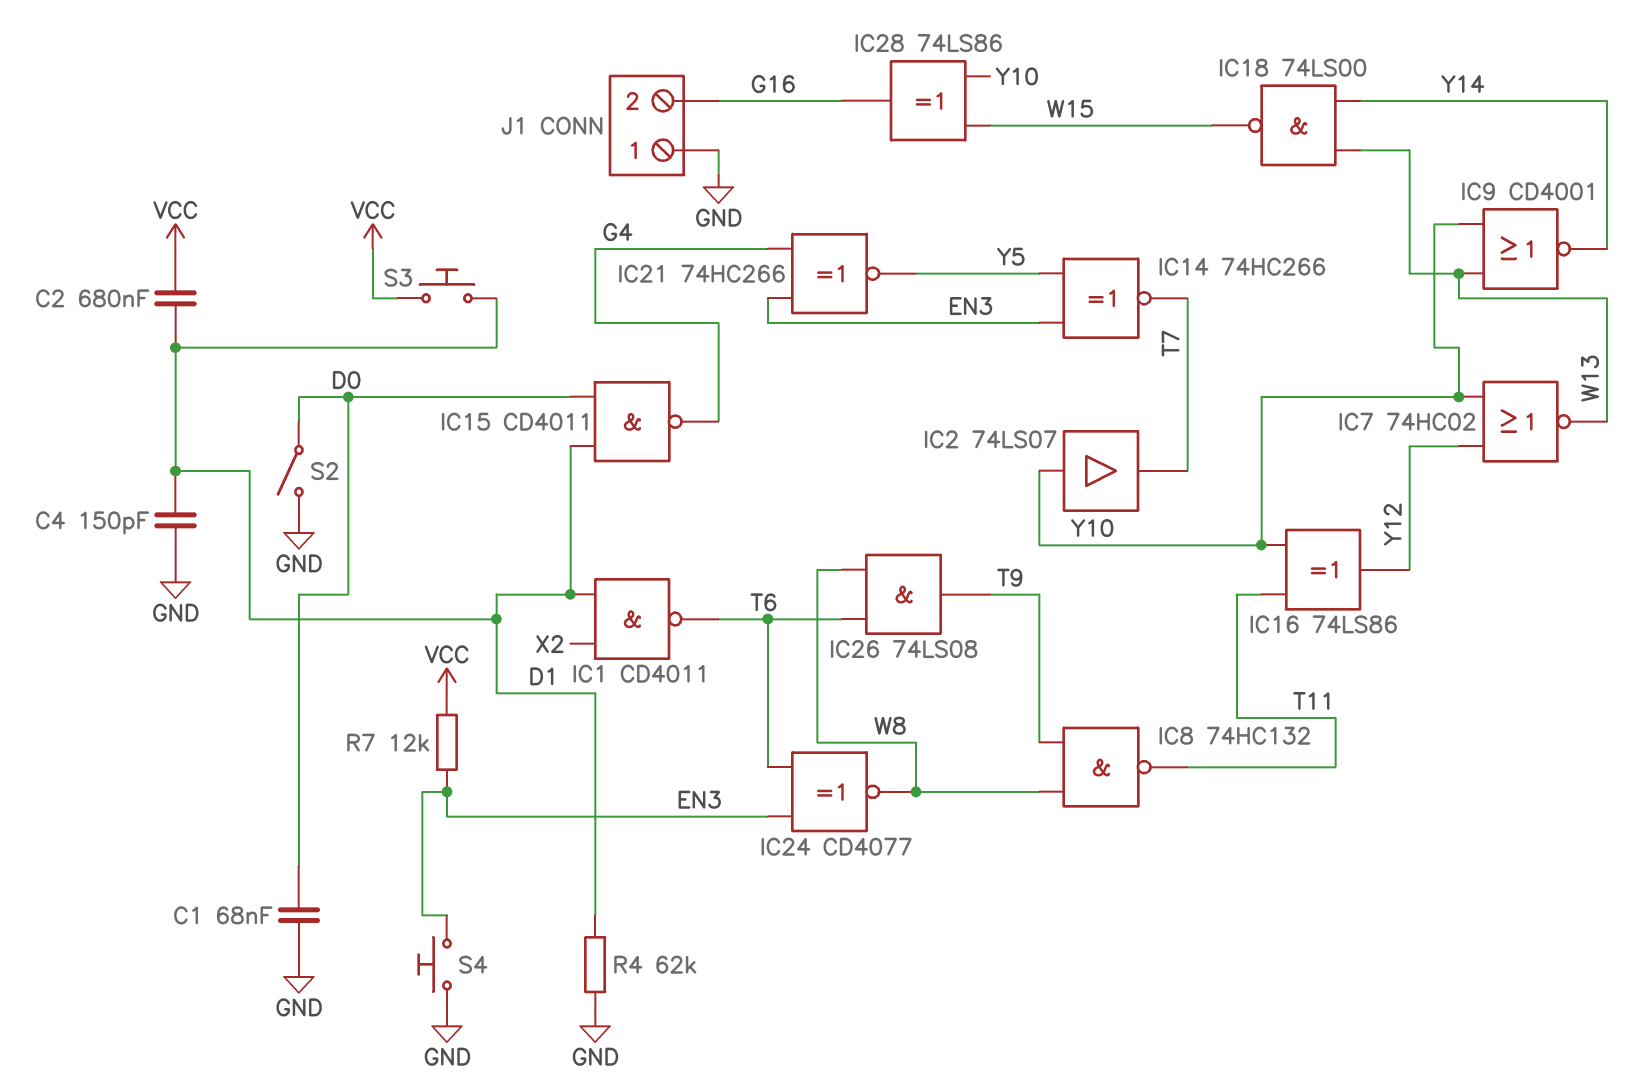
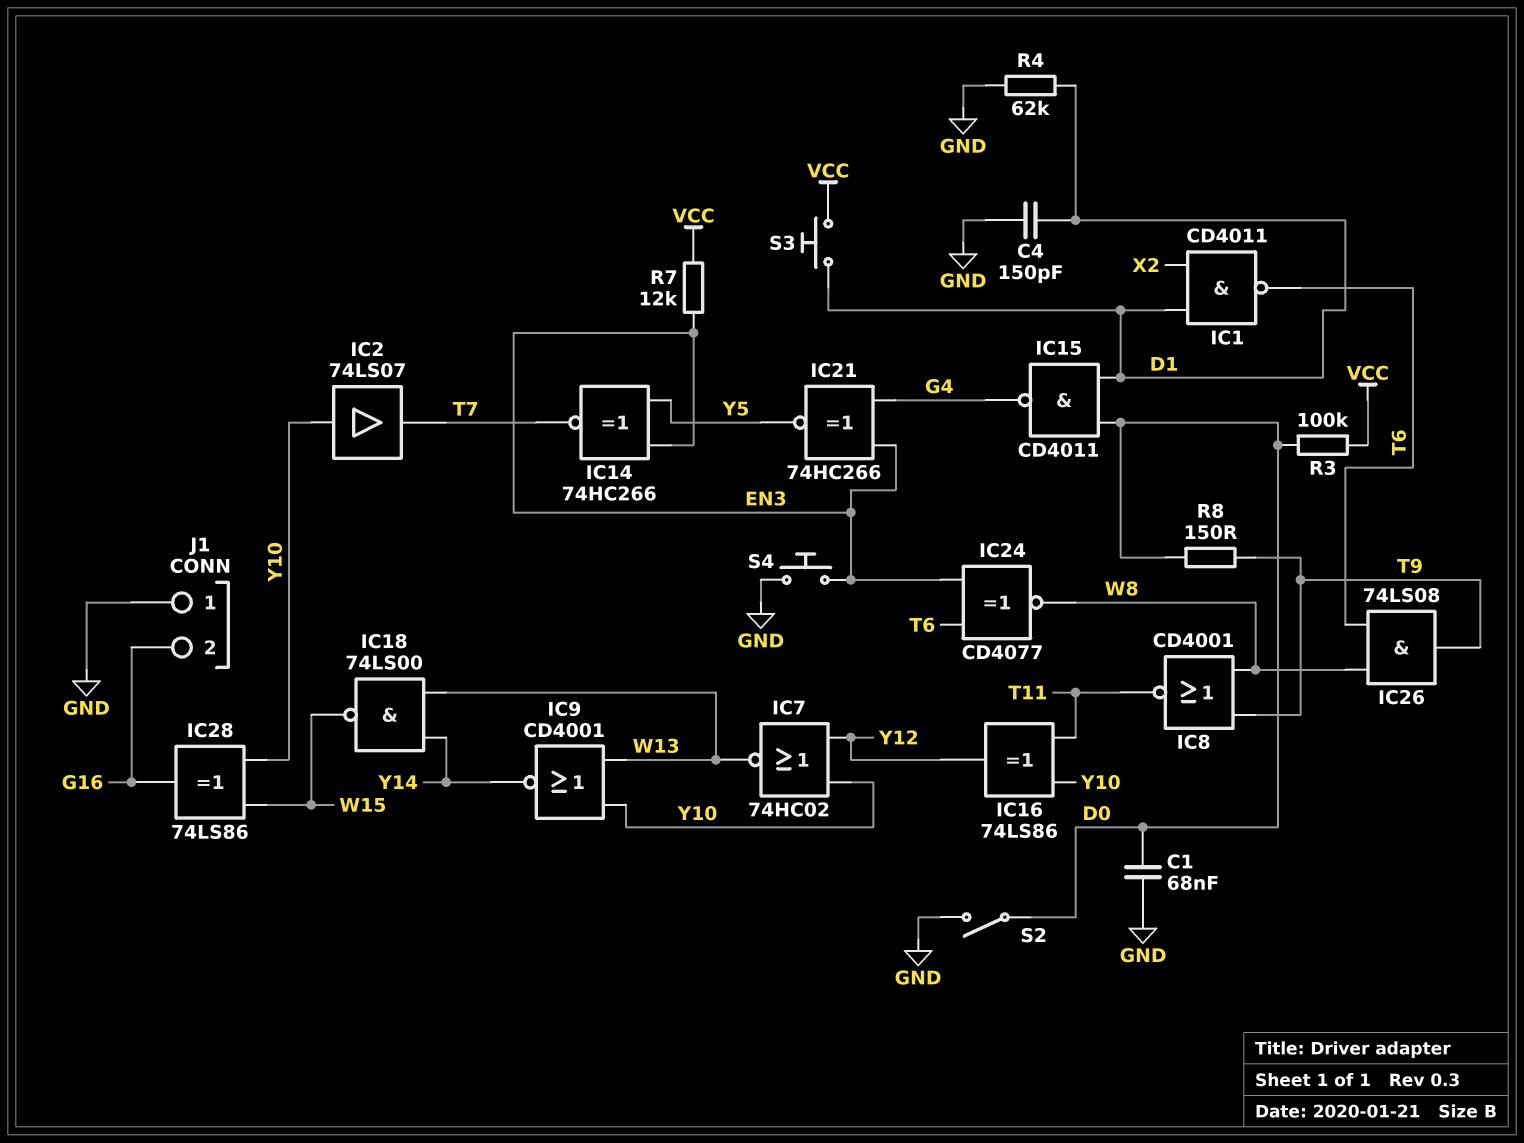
C2: 680nF (D1, VCC) -> none
IC8: NAND 74HC132 (in T9, in W8, out T11) -> NOR CD4001 (in T9, in W8, out T11)
R3: none -> 100k (D0, VCC)
R8: none -> 150 (D0, T9)

